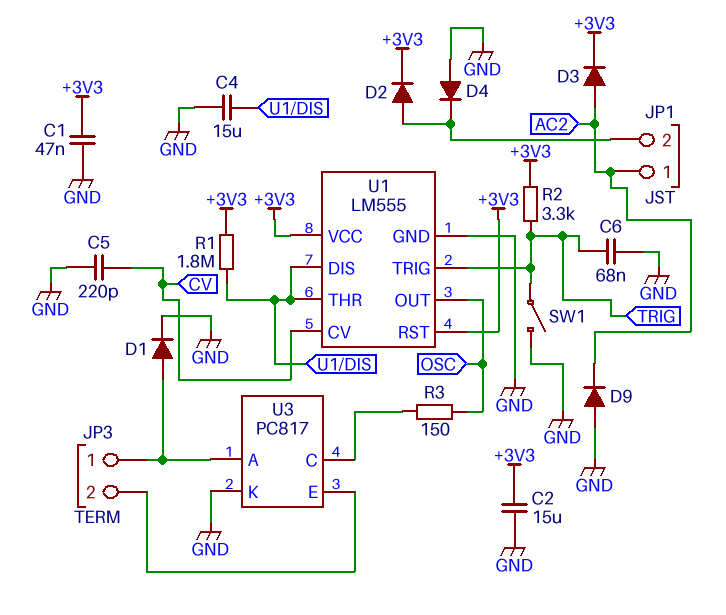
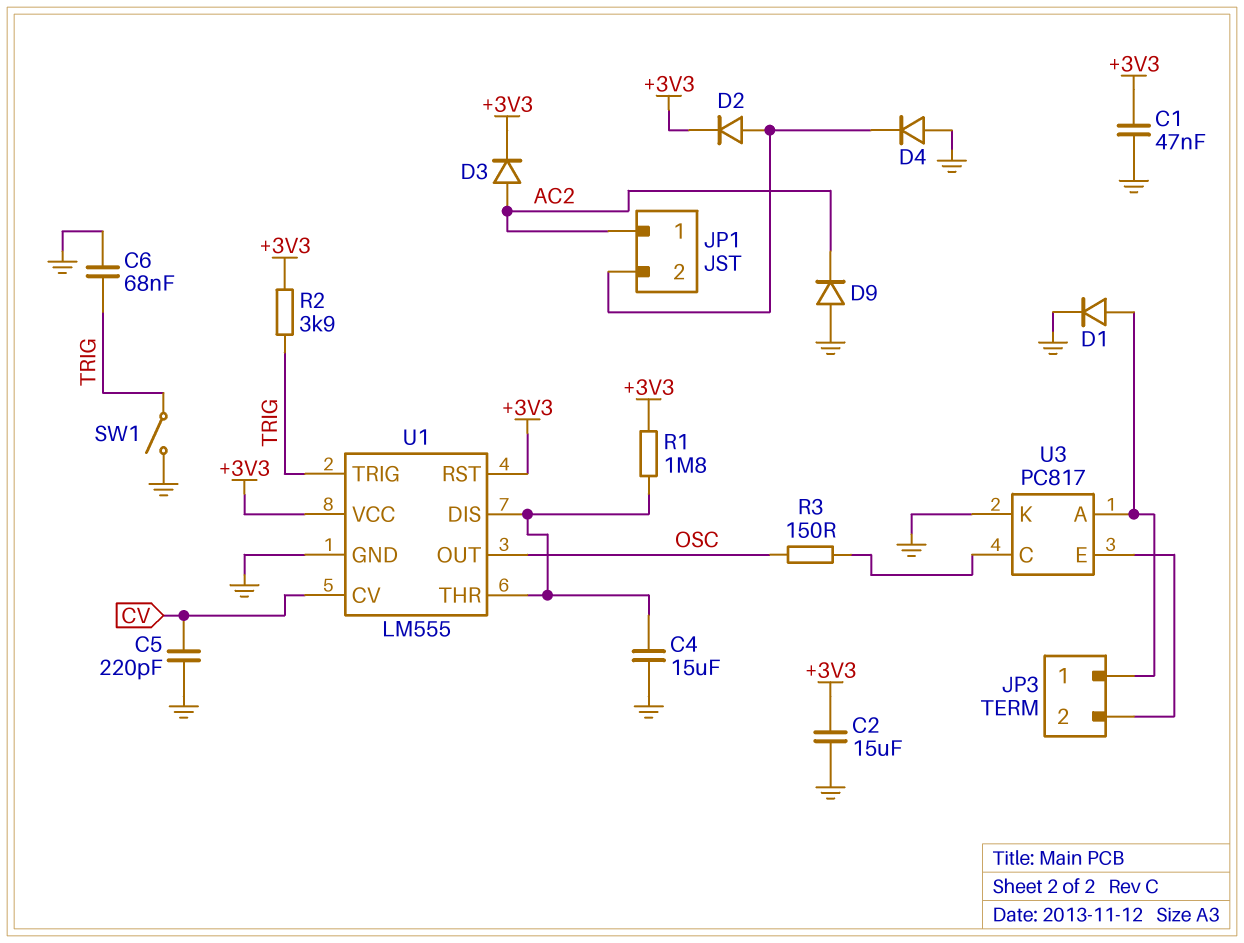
R2: 3.3k (+3V3, TRIG) -> 3.9k (+3V3, TRIG)

